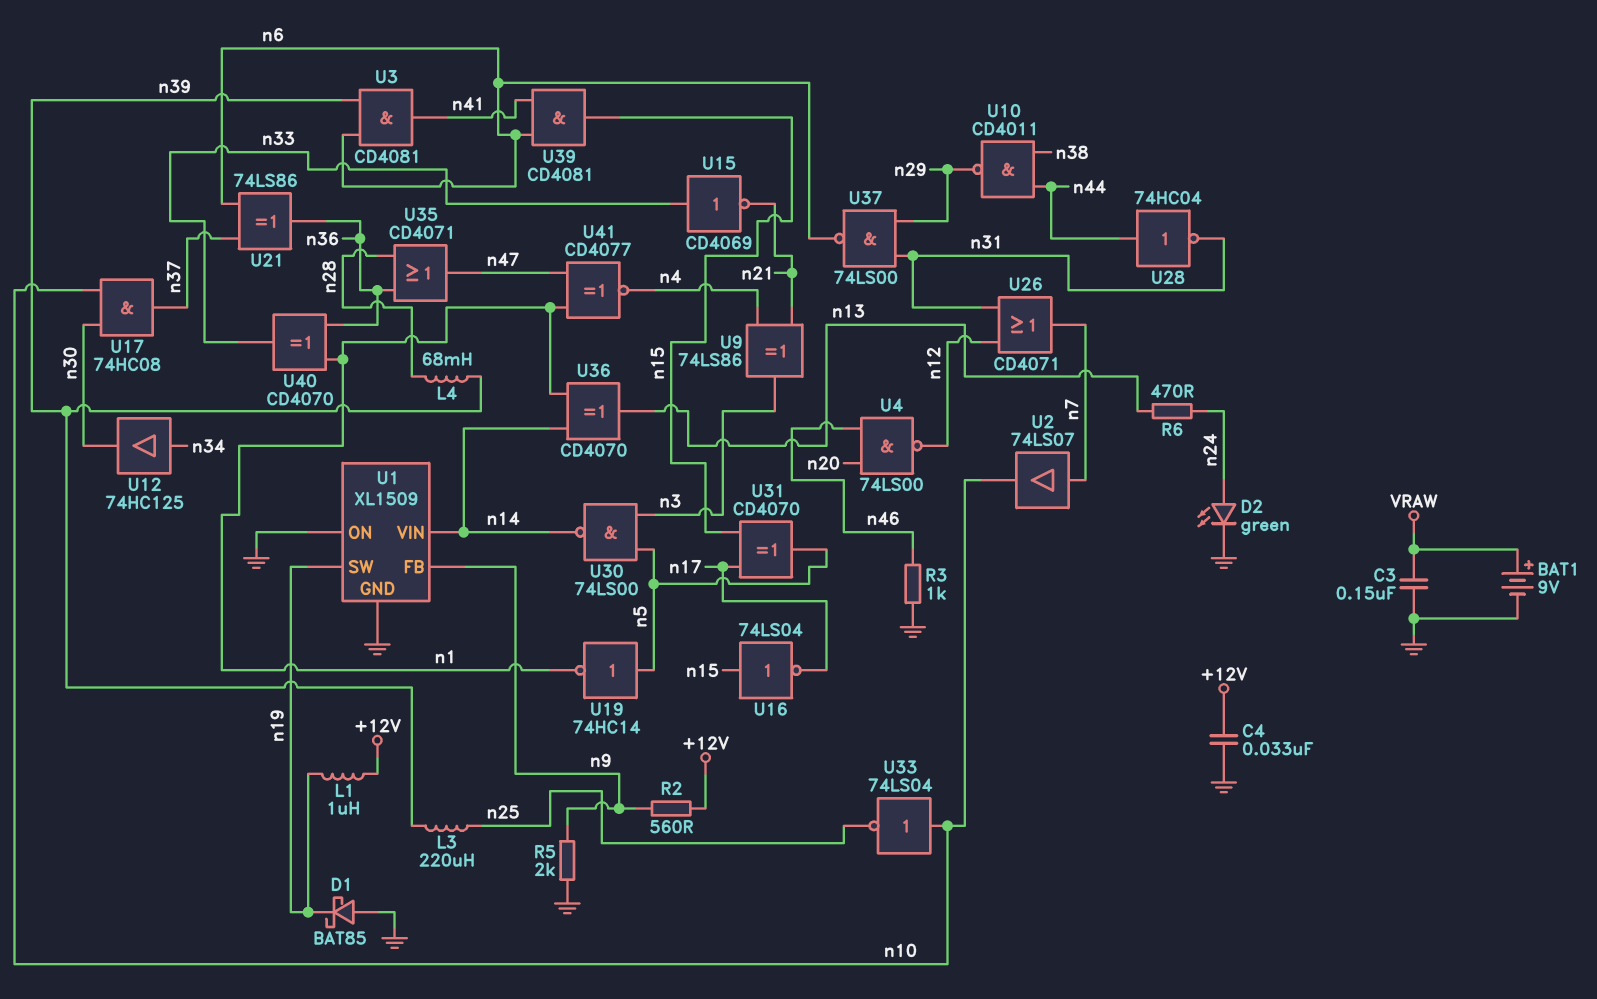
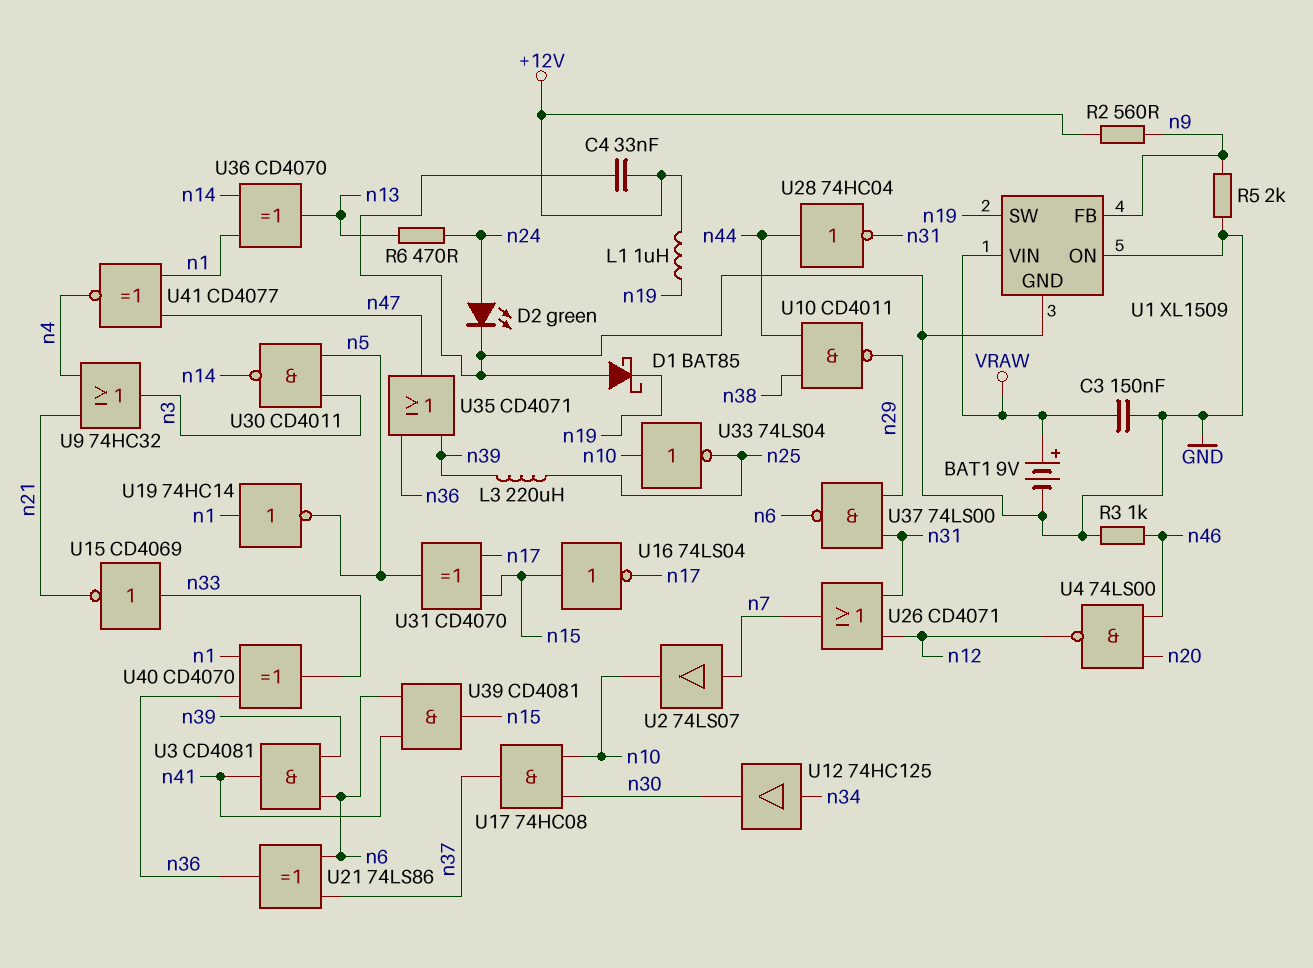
L4: 68mH (n28, n39) -> none
U1 pin VIN: n14 -> VRAW
U9: XOR 74LS86 (in n4, in n21, out n3) -> OR 74HC32 (in n4, in n21, out n3)
U19: NOT 74HC14 (in n5, out n1) -> NOT 74HC14 (in n1, out n5)
U30: NAND 74LS00 (in n3, in n5, out n14) -> NAND CD4011 (in n3, in n5, out n14)
U35: OR CD4071 (in n28, in n36, out n47) -> OR CD4071 (in n36, in n39, out n47)

